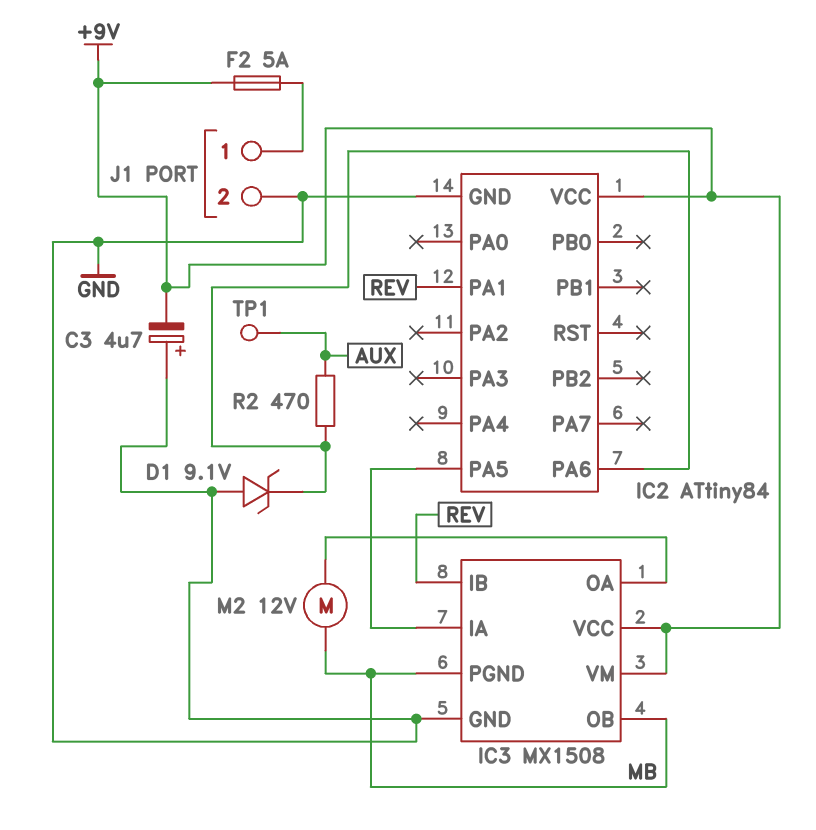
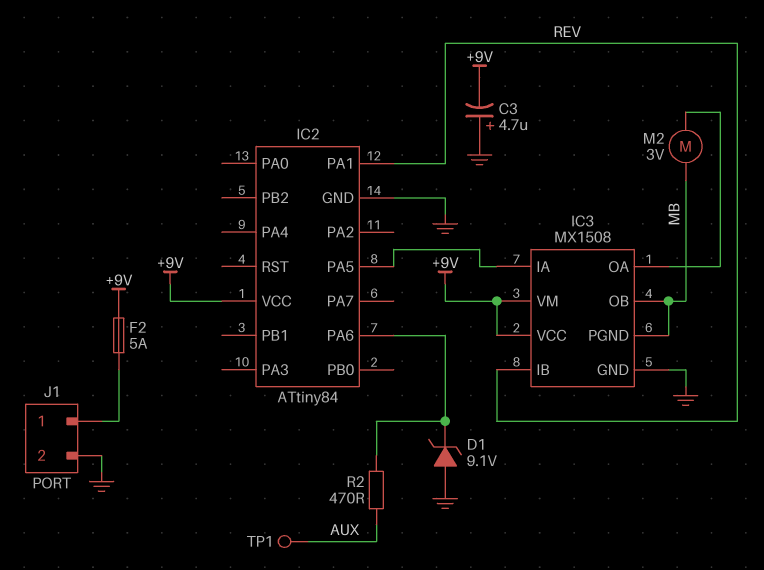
M2: motor 12V (IC3/OA, MB) -> motor 3V (IC3/OA, MB)

